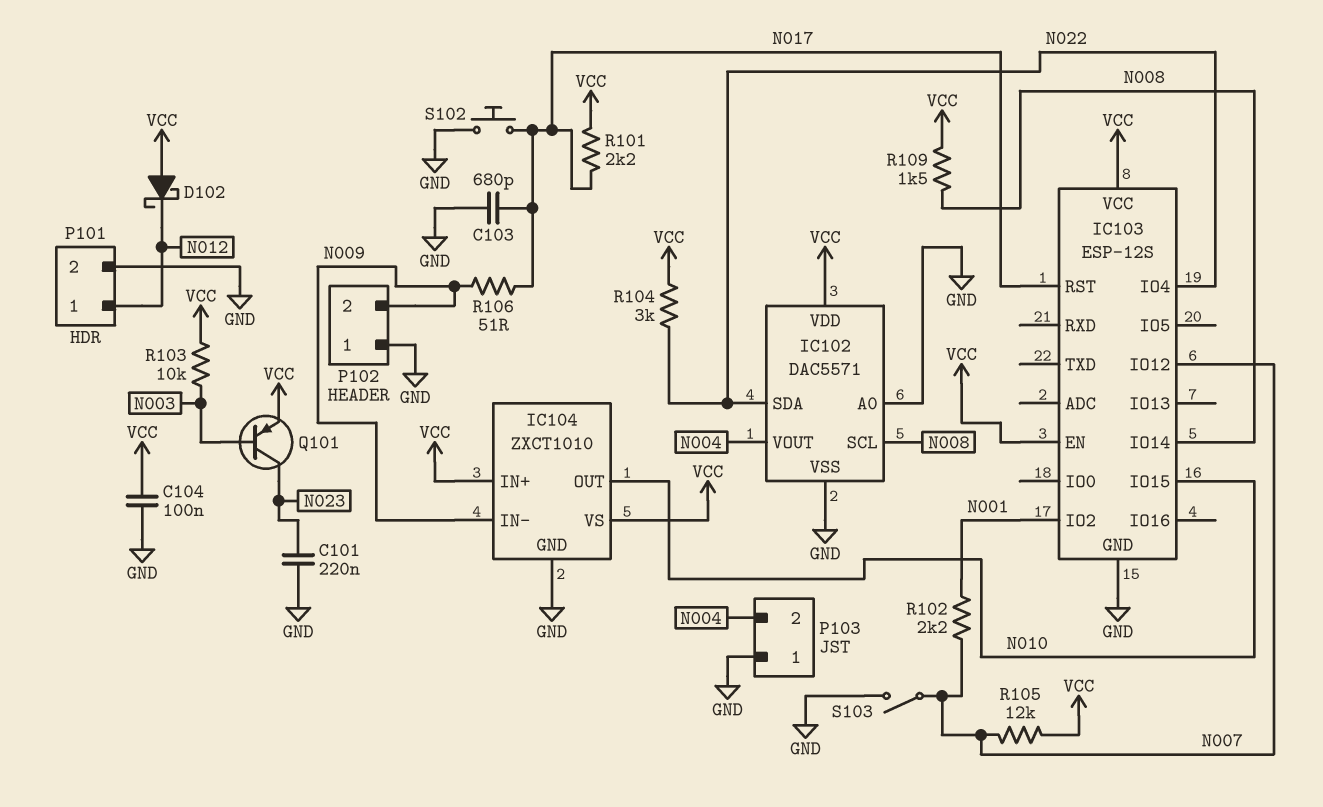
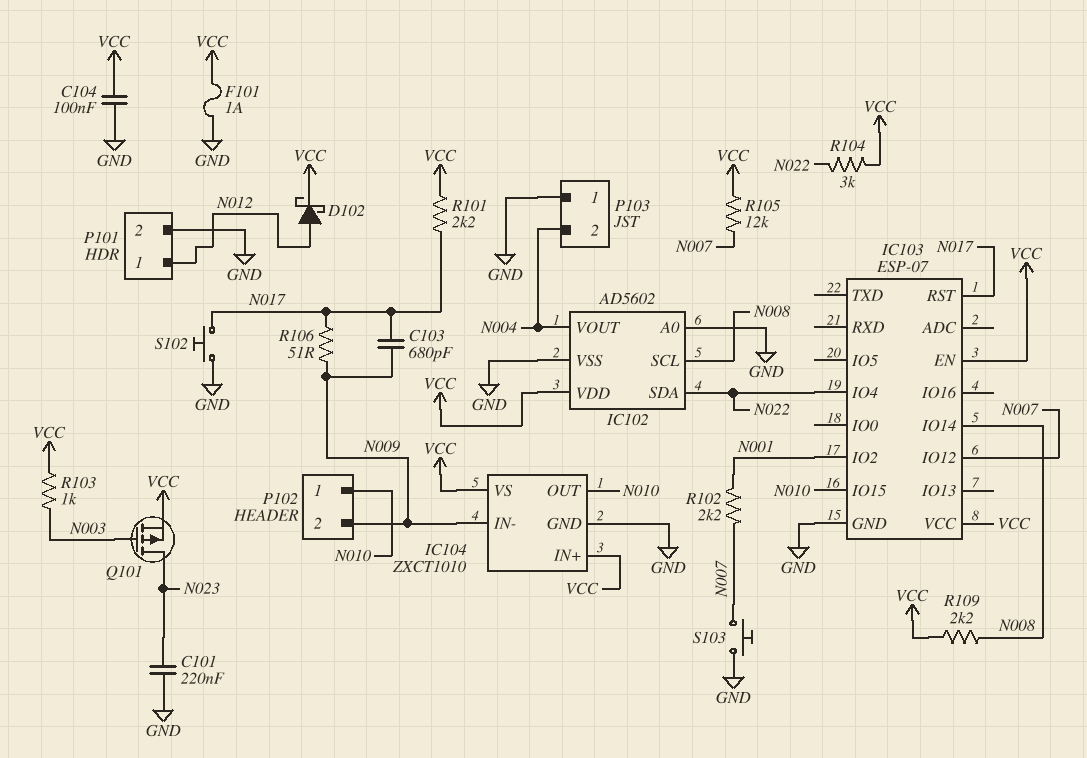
C103: 680pF (GND, N017) -> 680pF (N009, N017)
D102: schottky (A VCC, K N012) -> schottky (A N012, K VCC)
F101: none -> 1A (GND, VCC)
IC102: DAC5571 -> AD5602
IC103: ESP-12S -> ESP-07
P102 pin 1: GND -> N010
Q101: PNP (B N003, C N023, E VCC) -> PMOS (G N003, D N023, S VCC)
R103: 10k (N003, VCC) -> 1k (N003, VCC)
R109: 1.5k (N008, VCC) -> 2.2k (N008, VCC)
S103: switch (GND, N007) -> button (GND, N007)

